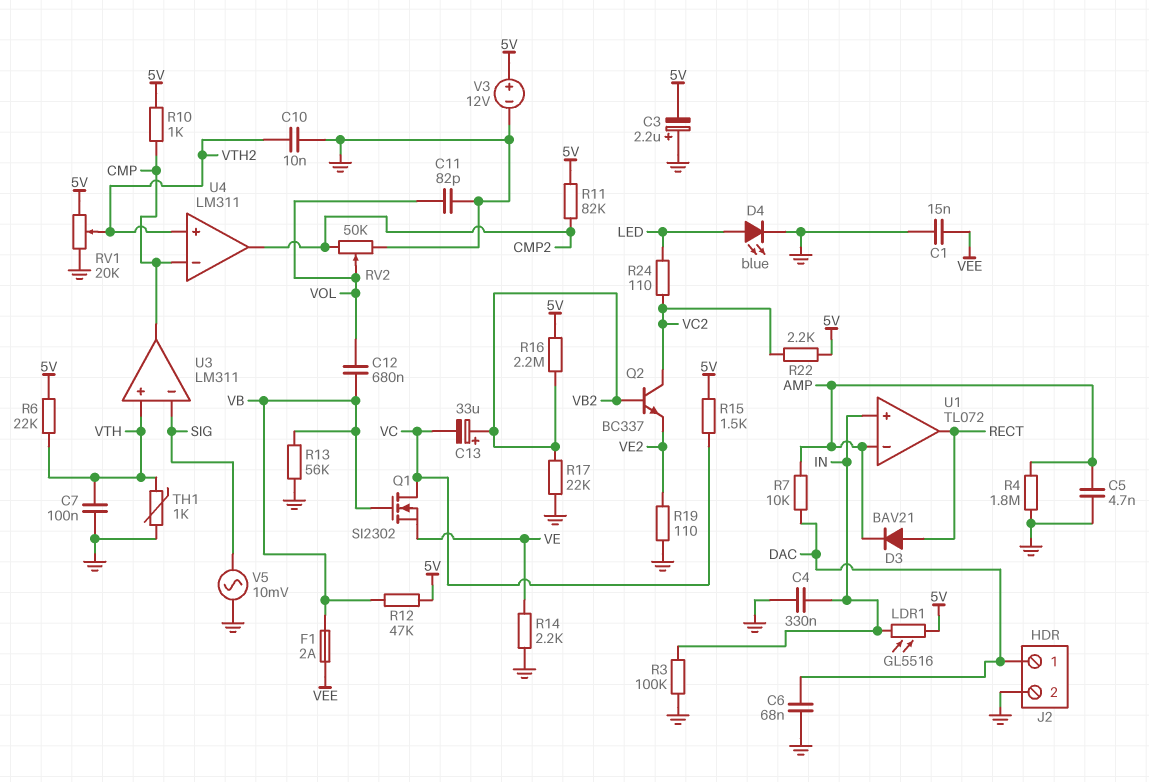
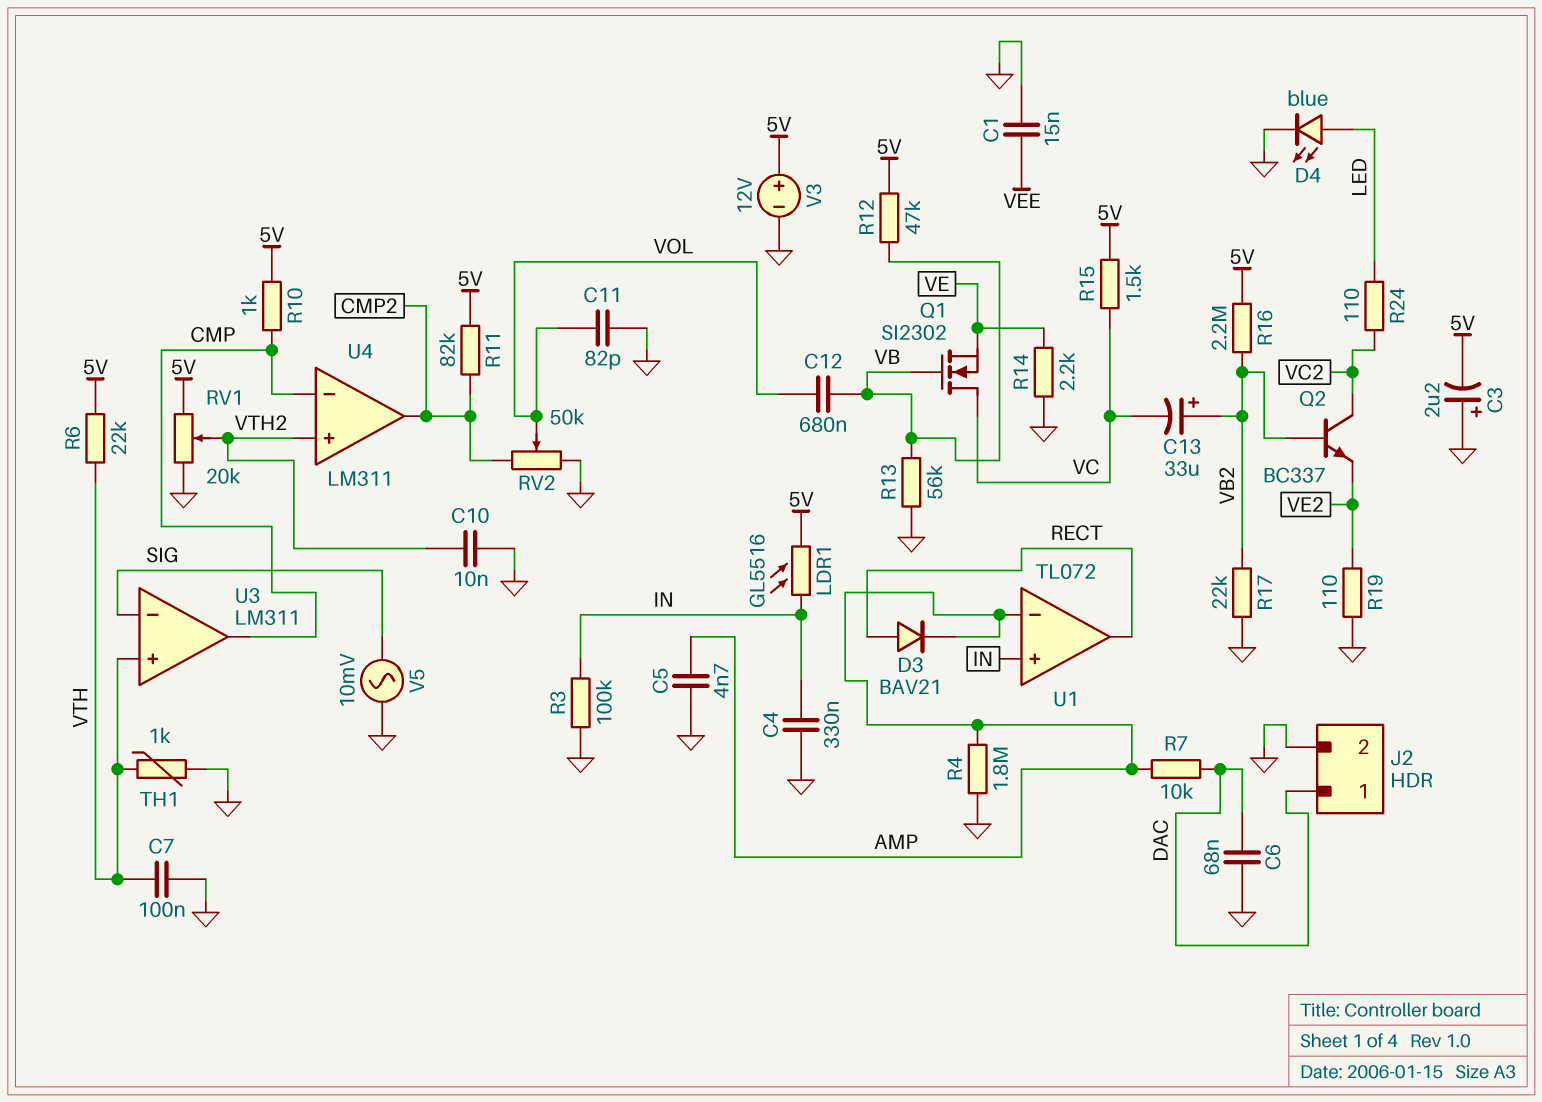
F1: 2A (VB, VEE) -> none
R22: 2.2k (5V, VC2) -> none

